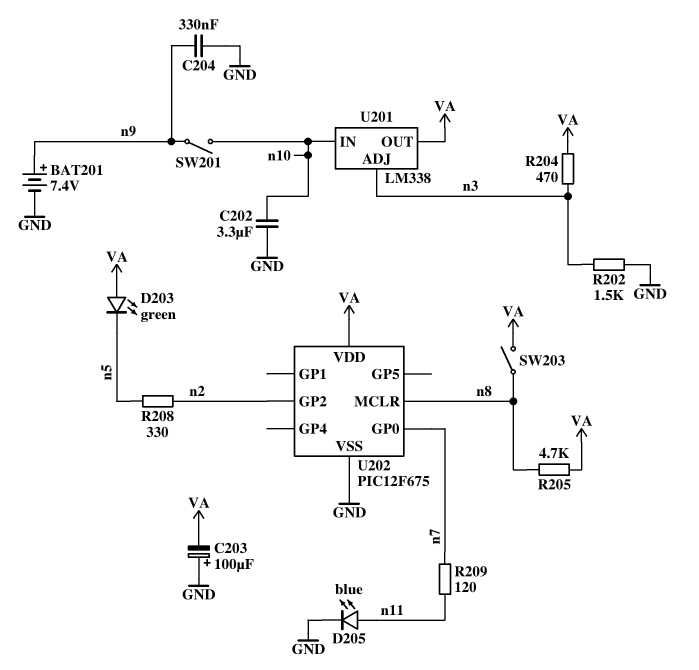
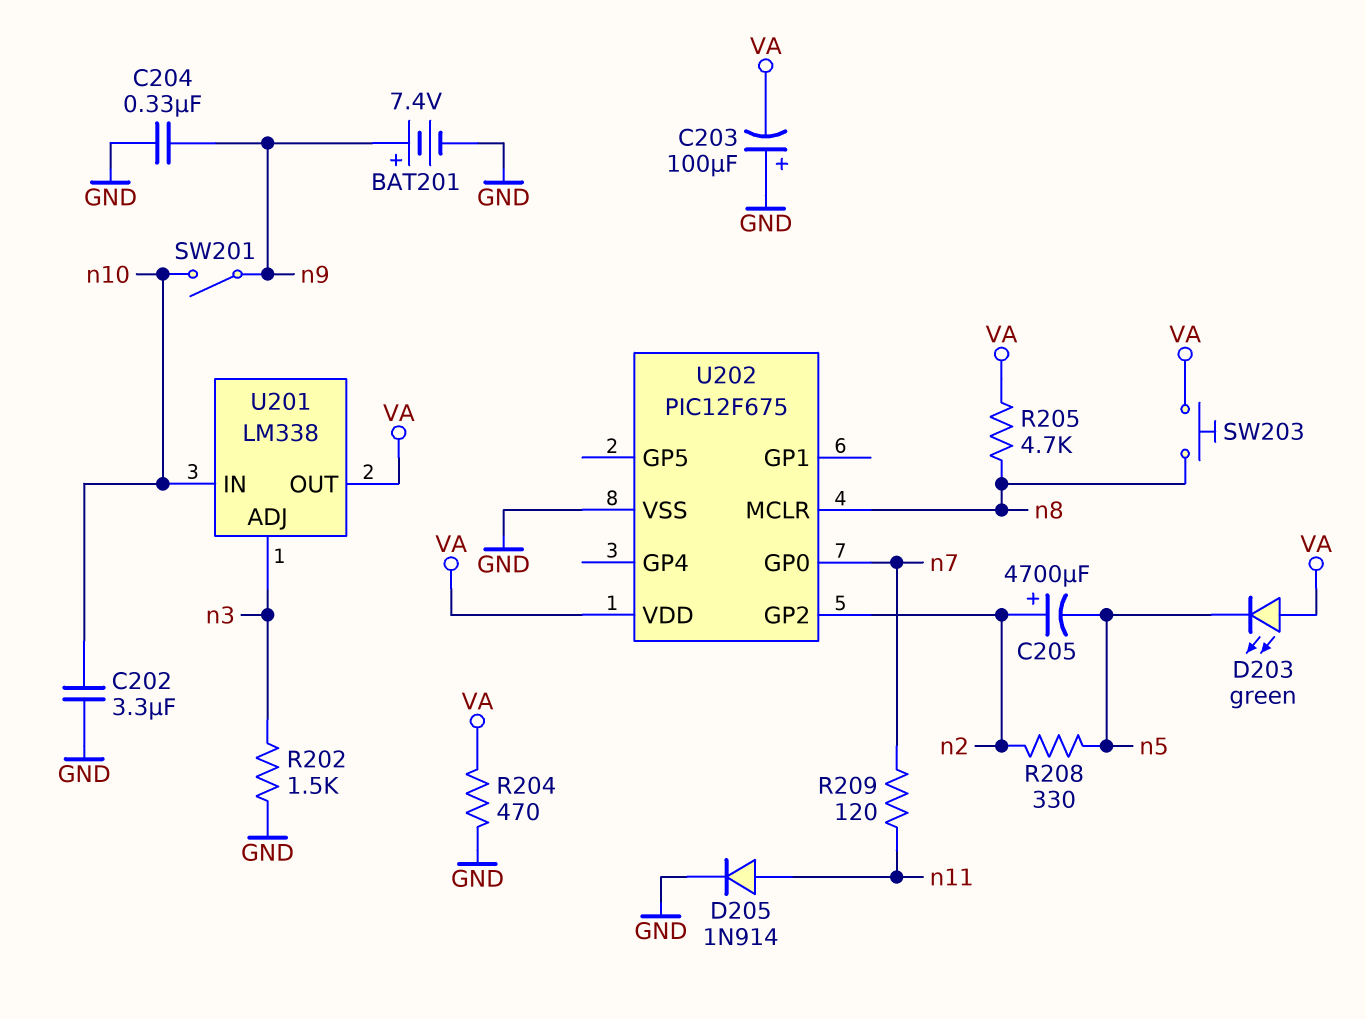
C205: none -> 4700uF (plus n2, minus n5)
D205: LED blue (A n11, K GND) -> diode 1N914 (A n11, K GND)
R204: 470 (VA, n3) -> 470 (GND, VA)
SW203: switch (VA, n8) -> button (VA, n8)

